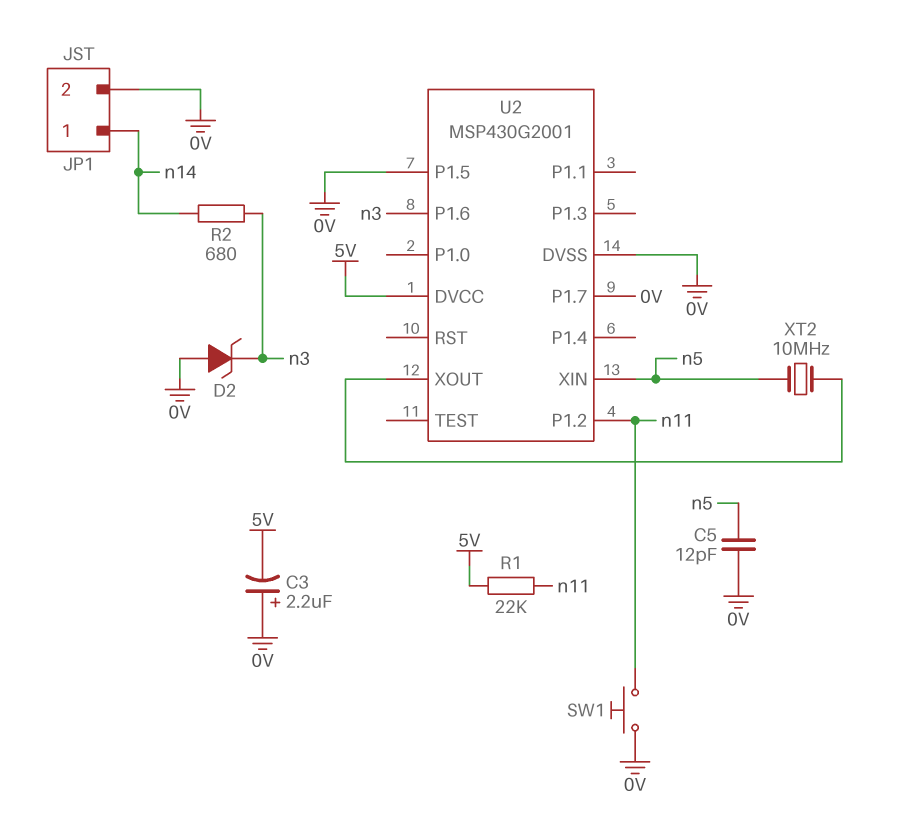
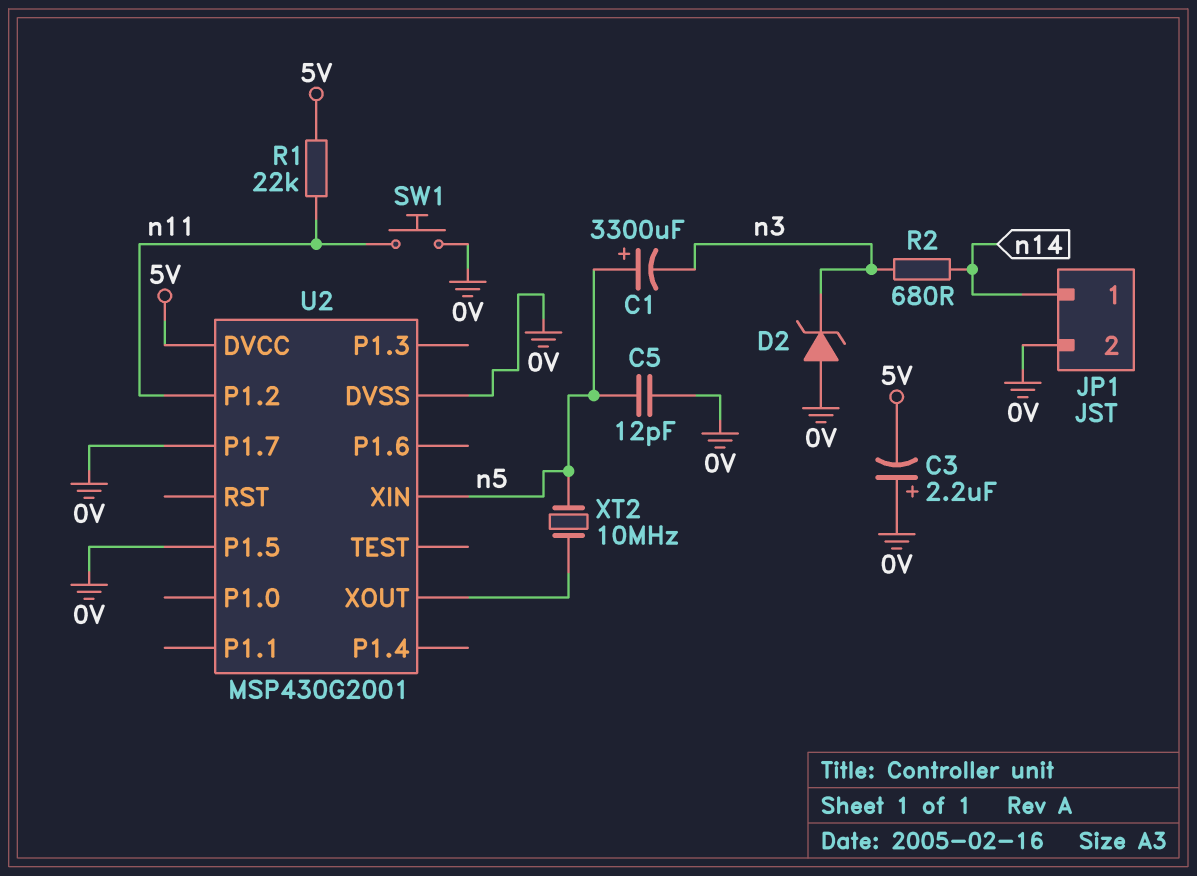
C1: none -> 3300uF (plus n5, minus n3)
U2 pin P1.6: n3 -> none

